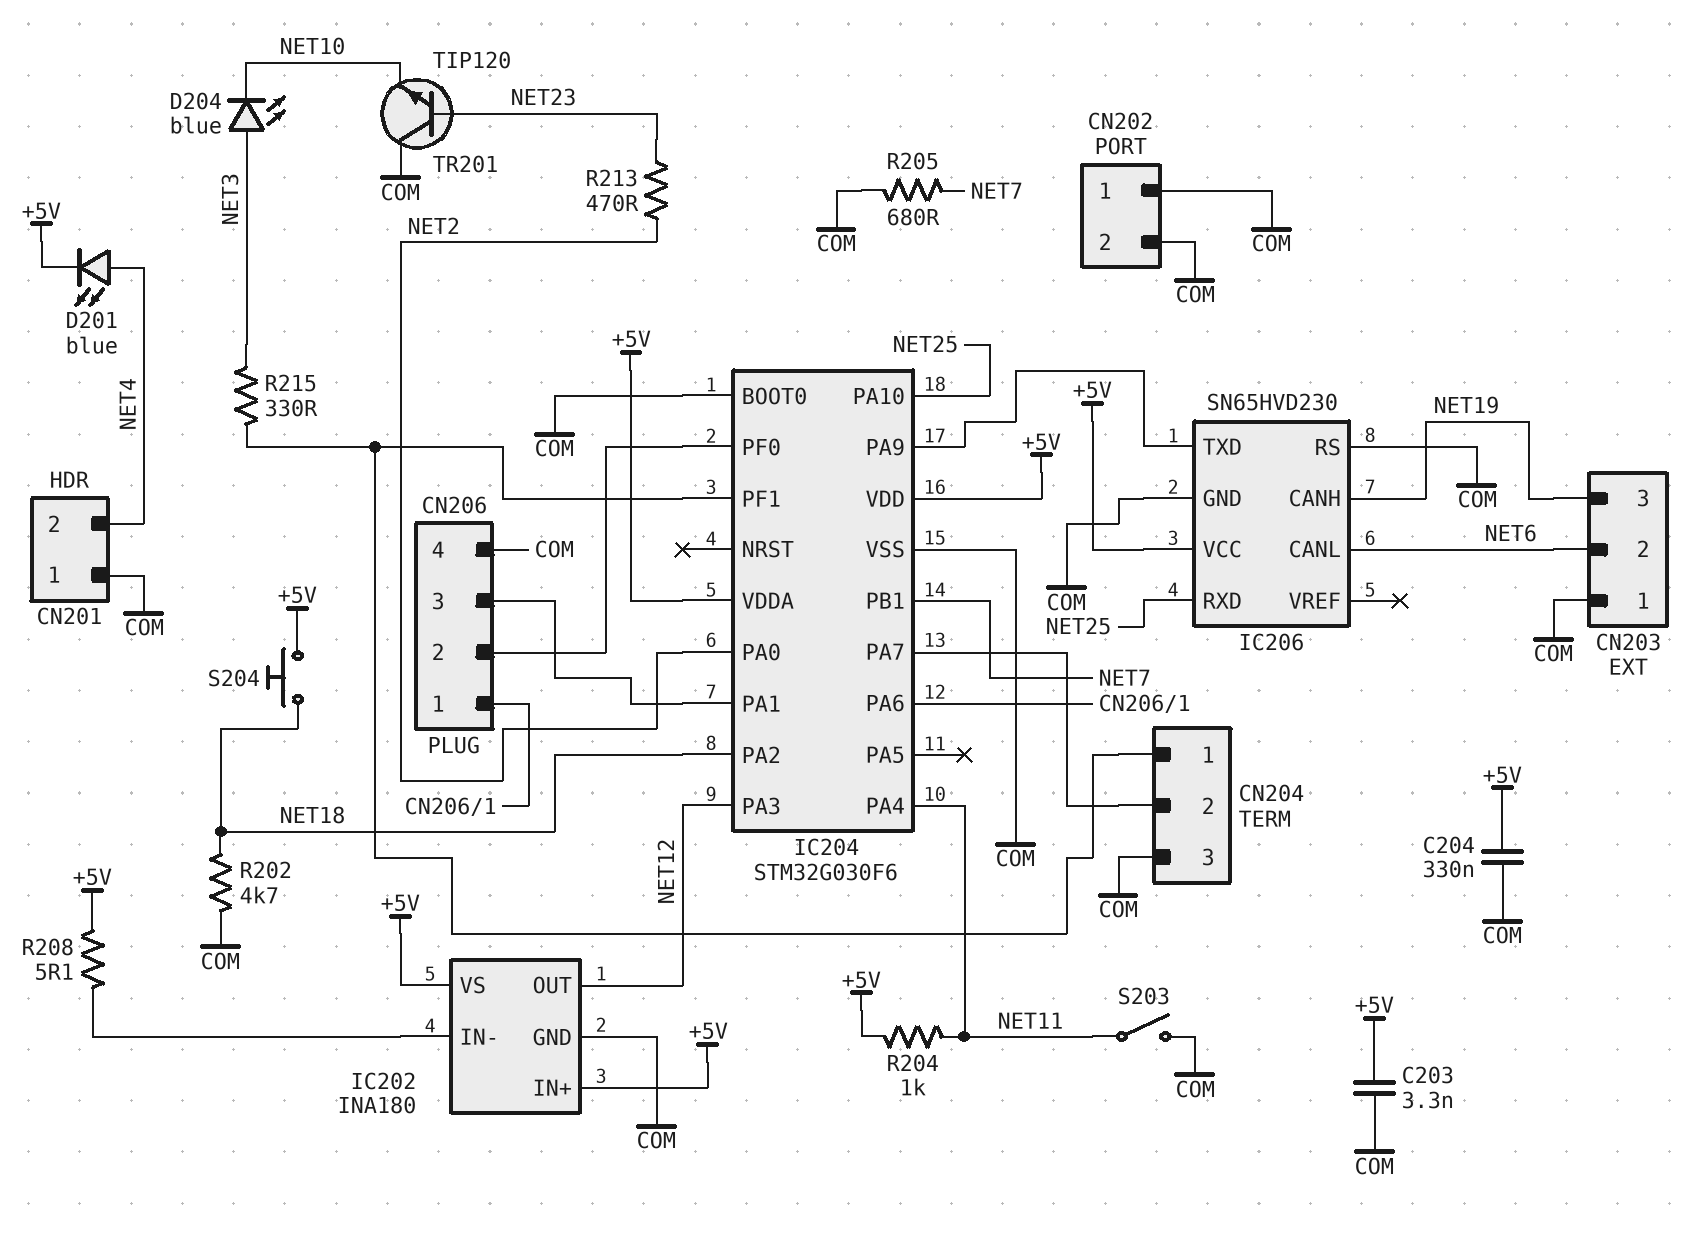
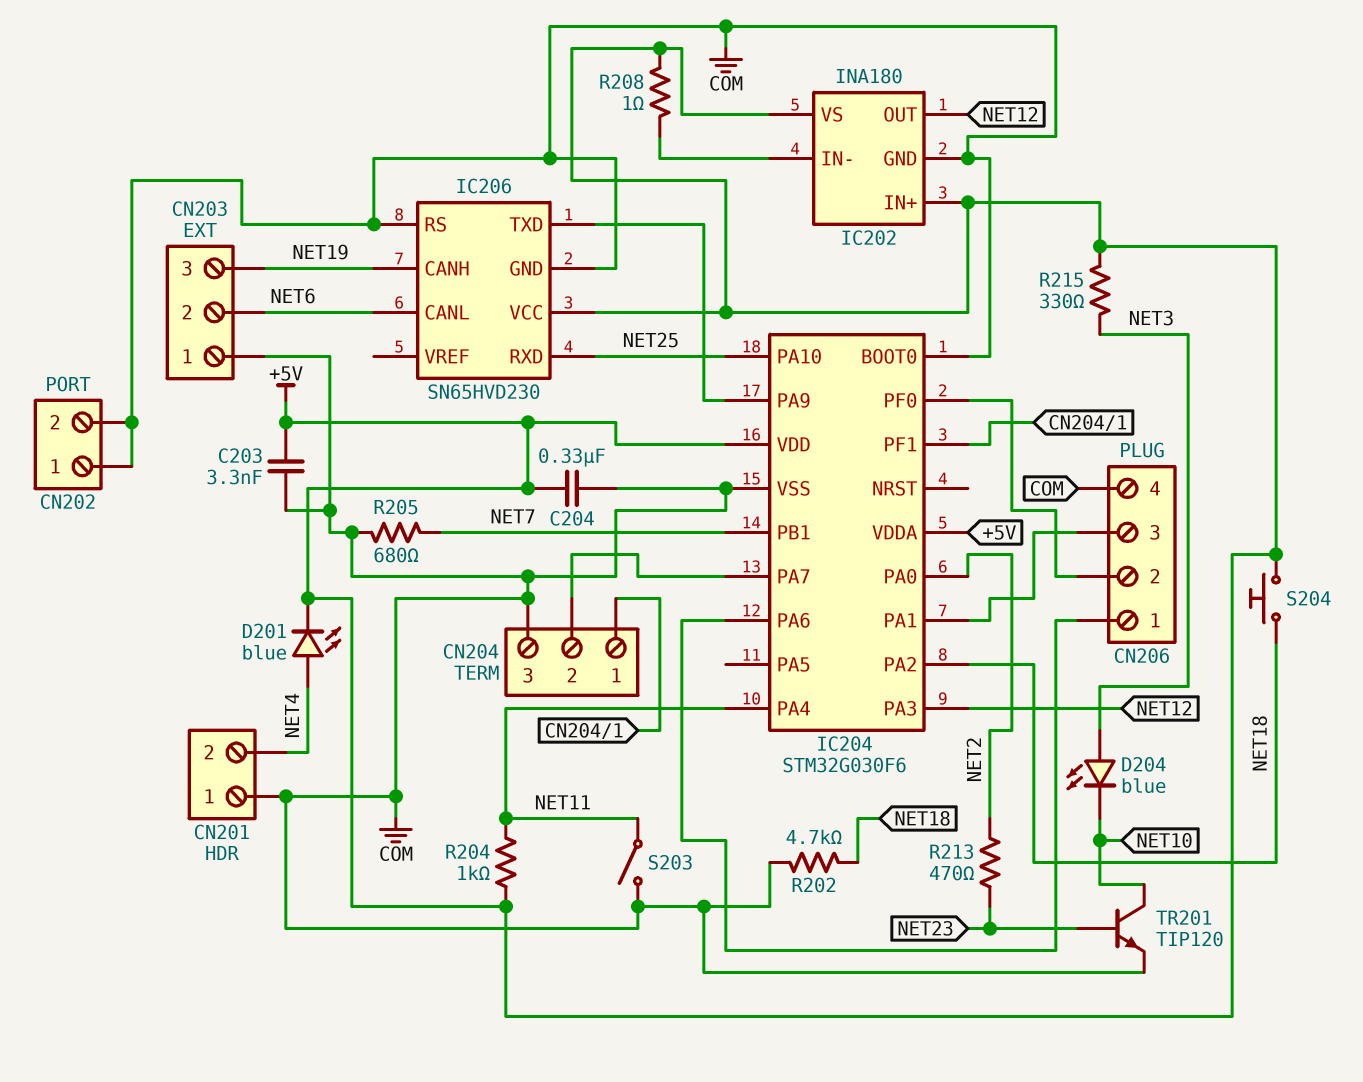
R208: 5.1 (+5V, IC202/IN-) -> 1 (+5V, IC202/IN-)
R215: 330 (CN204/1, NET3) -> 330 (+5V, NET3)
TR201: NPN TIP120 (B NET23, C COM, E NET10) -> NPN TIP120 (B NET23, C NET10, E COM)

